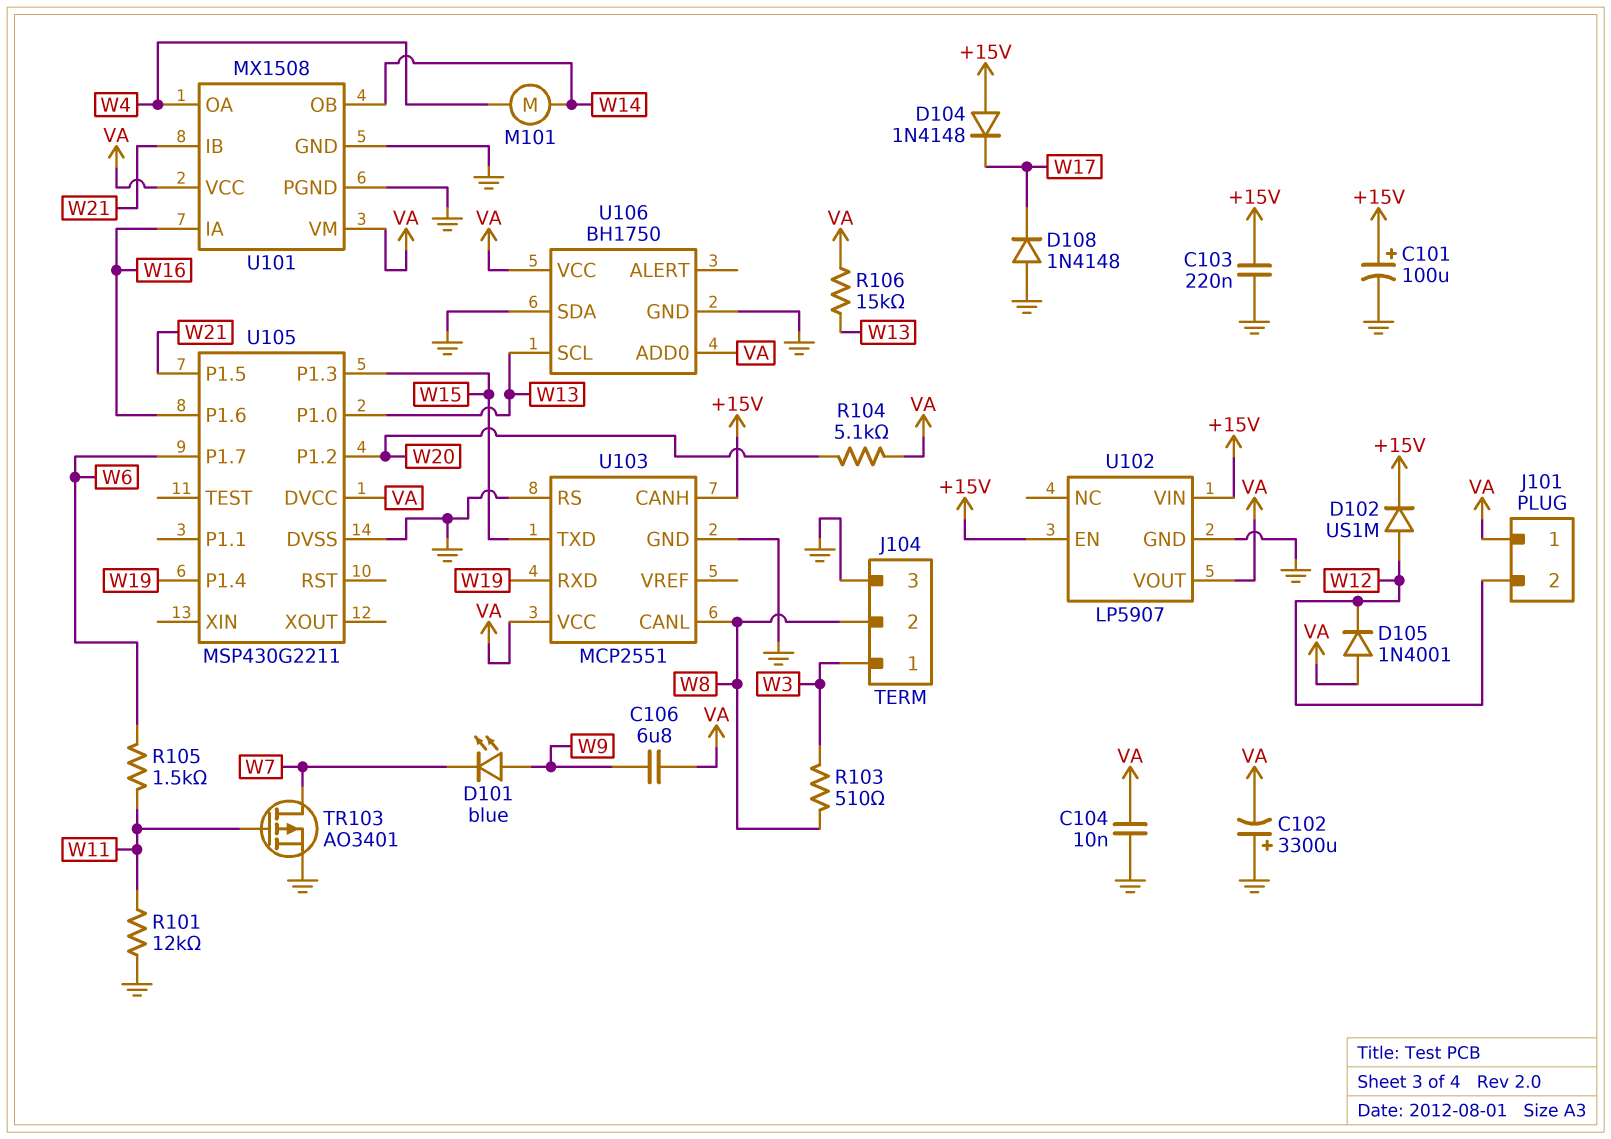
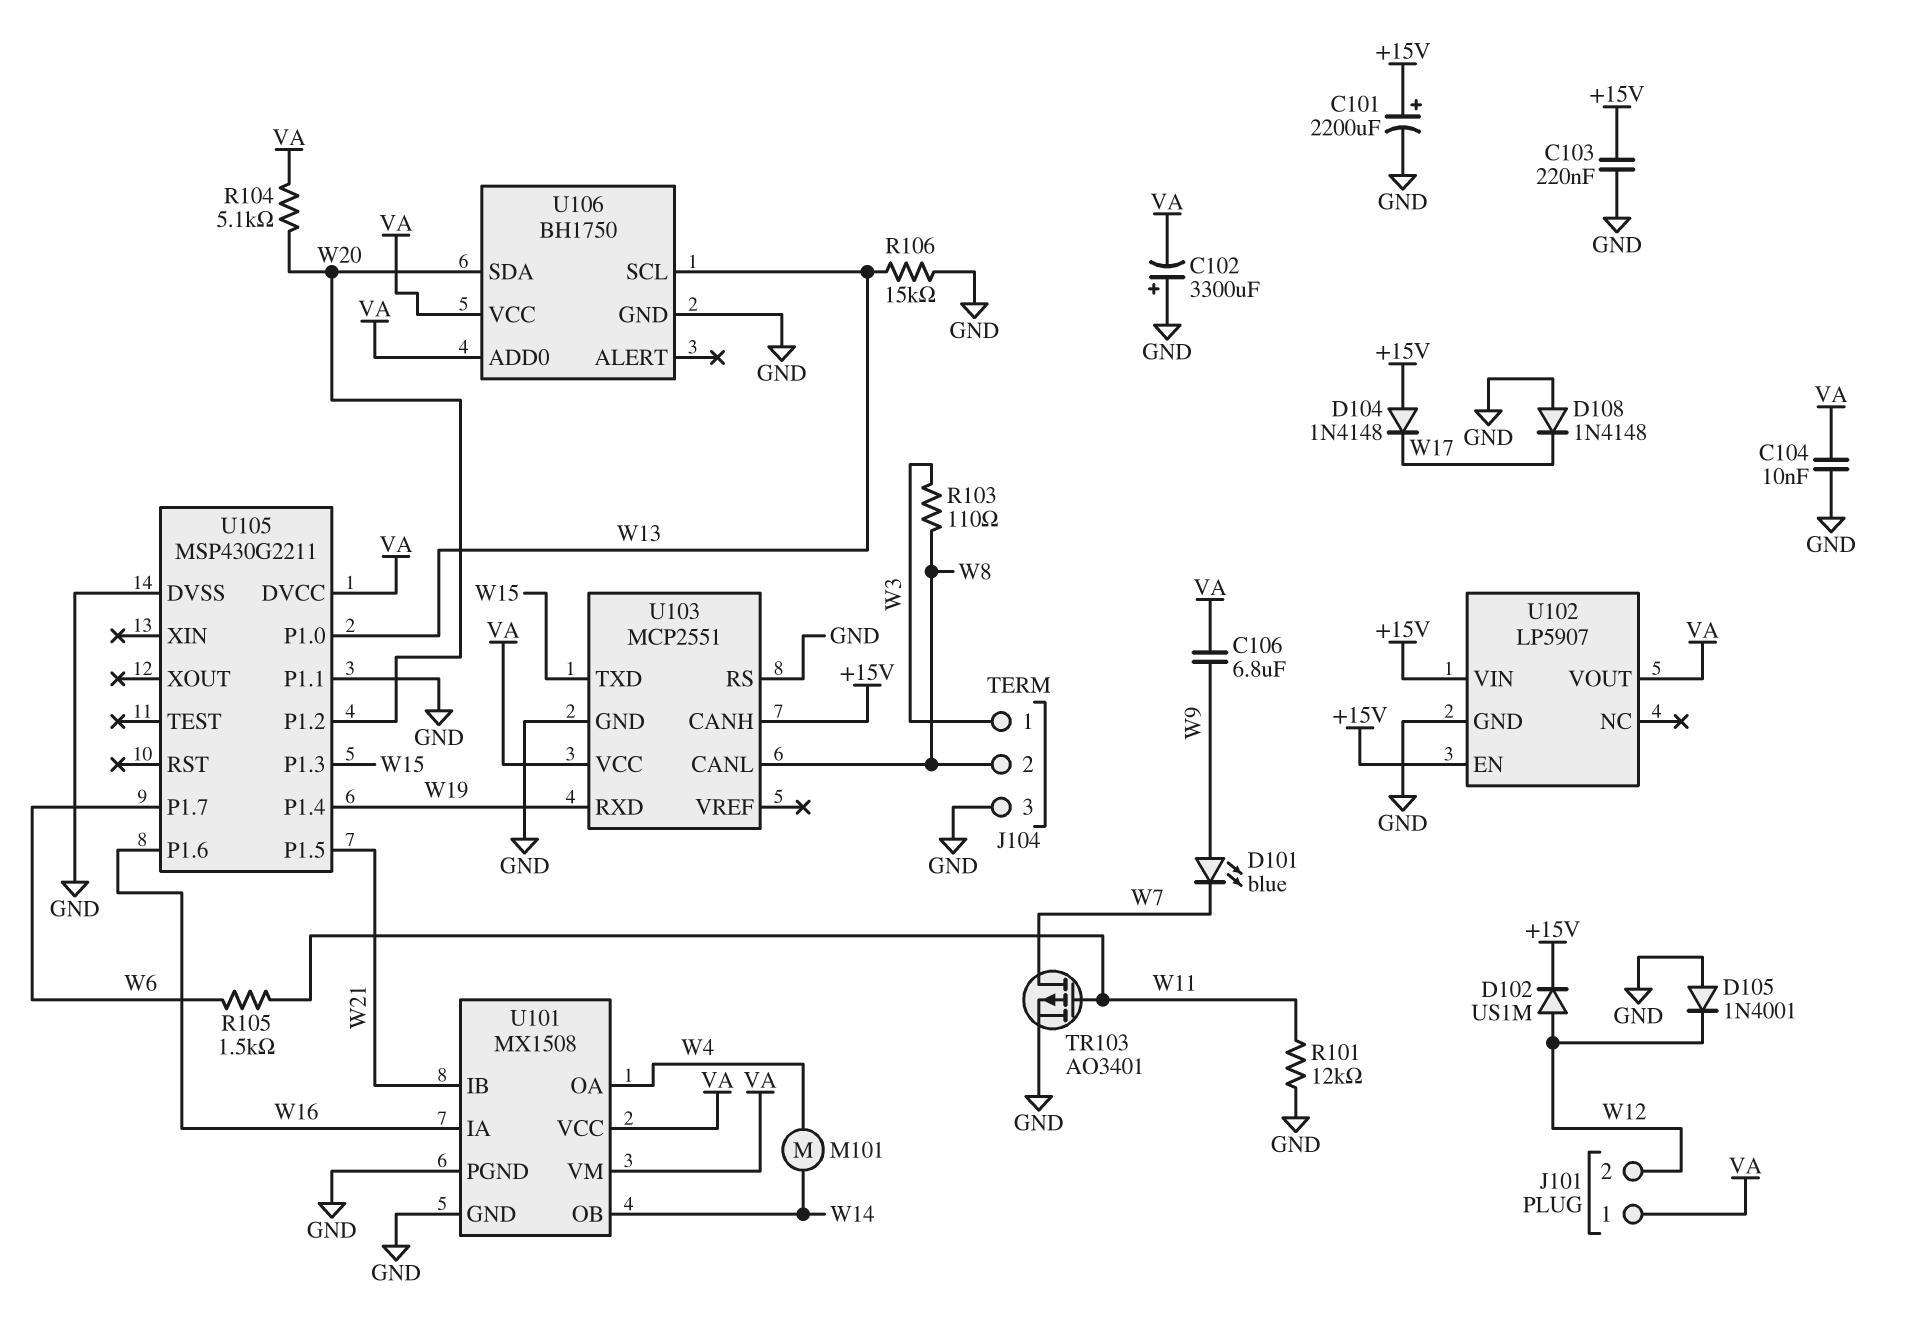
C101: 100uF (plus +15V, minus GND) -> 2200uF (plus +15V, minus GND)
D105: diode 1N4001 (A VA, K W12) -> diode 1N4001 (A GND, K W12)
R103: 510 (W3, W8) -> 110 (W3, W8)
R106: 15k (VA, W13) -> 15k (GND, W13)
U105 pin P1.1: none -> GND
U106 pin SDA: GND -> W20

